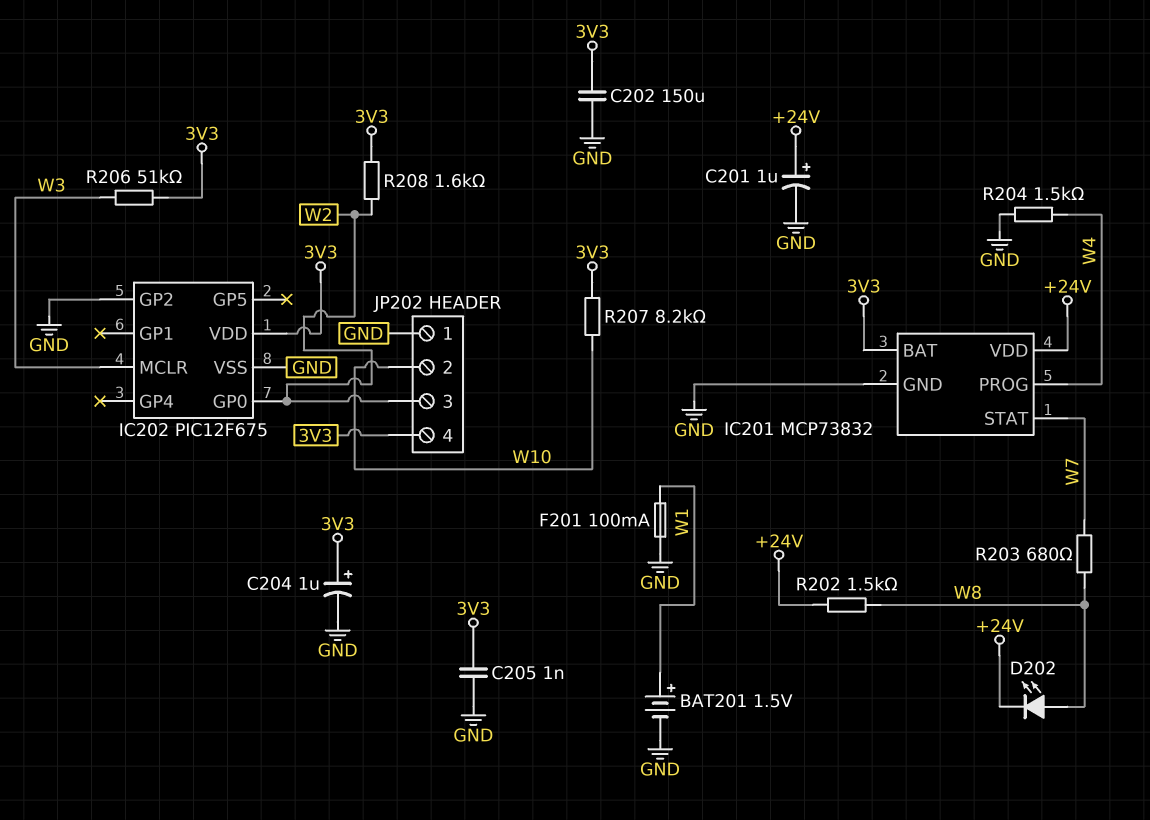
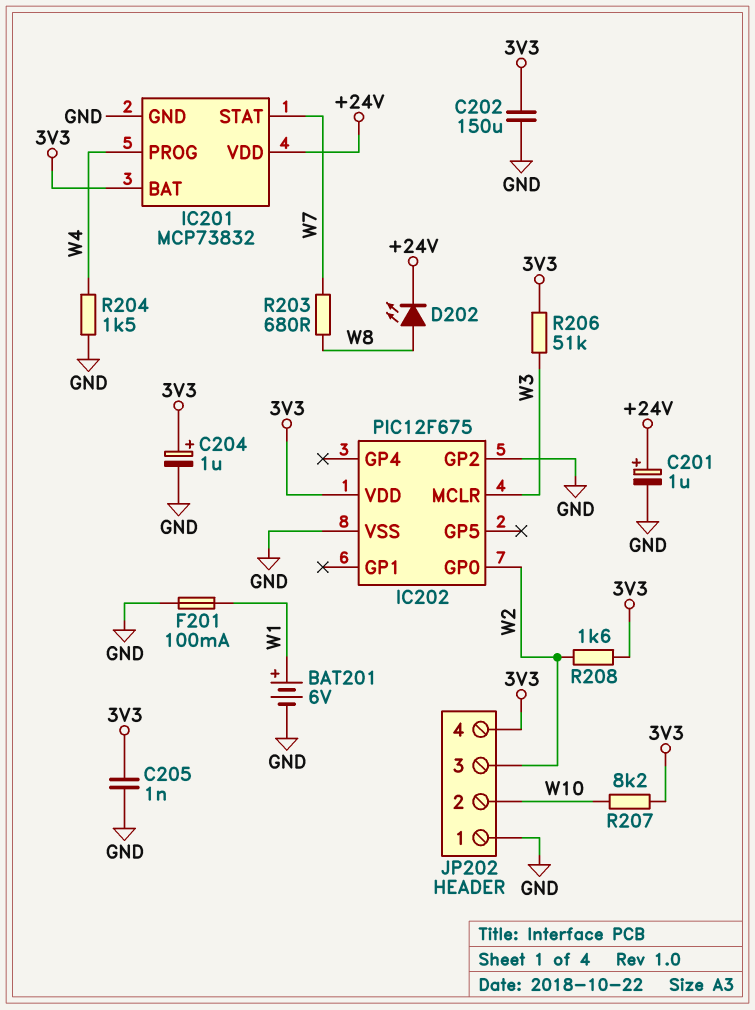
BAT201: 1.5V (plus W1, minus GND) -> 6V (plus W1, minus GND)
R202: 1.5k (+24V, W8) -> none

